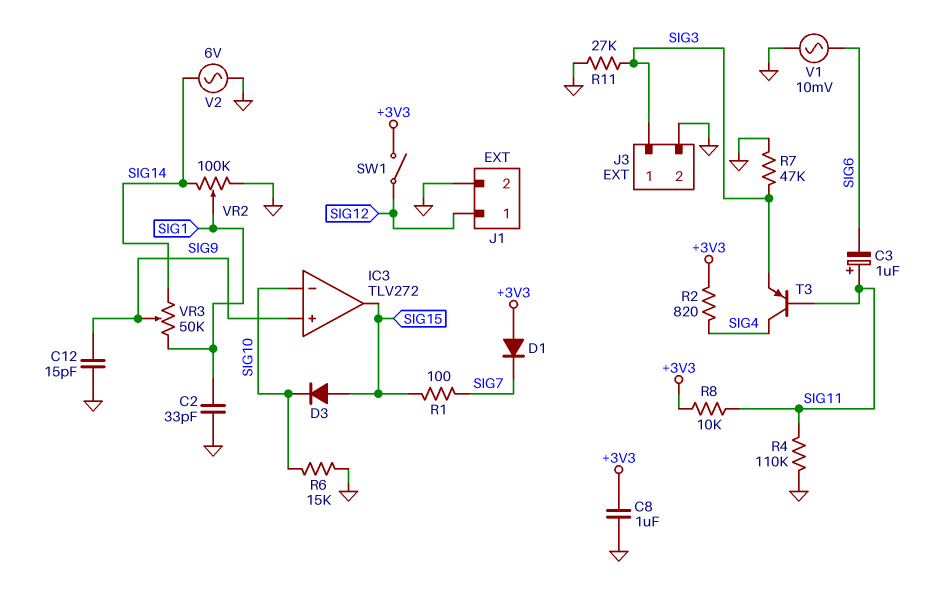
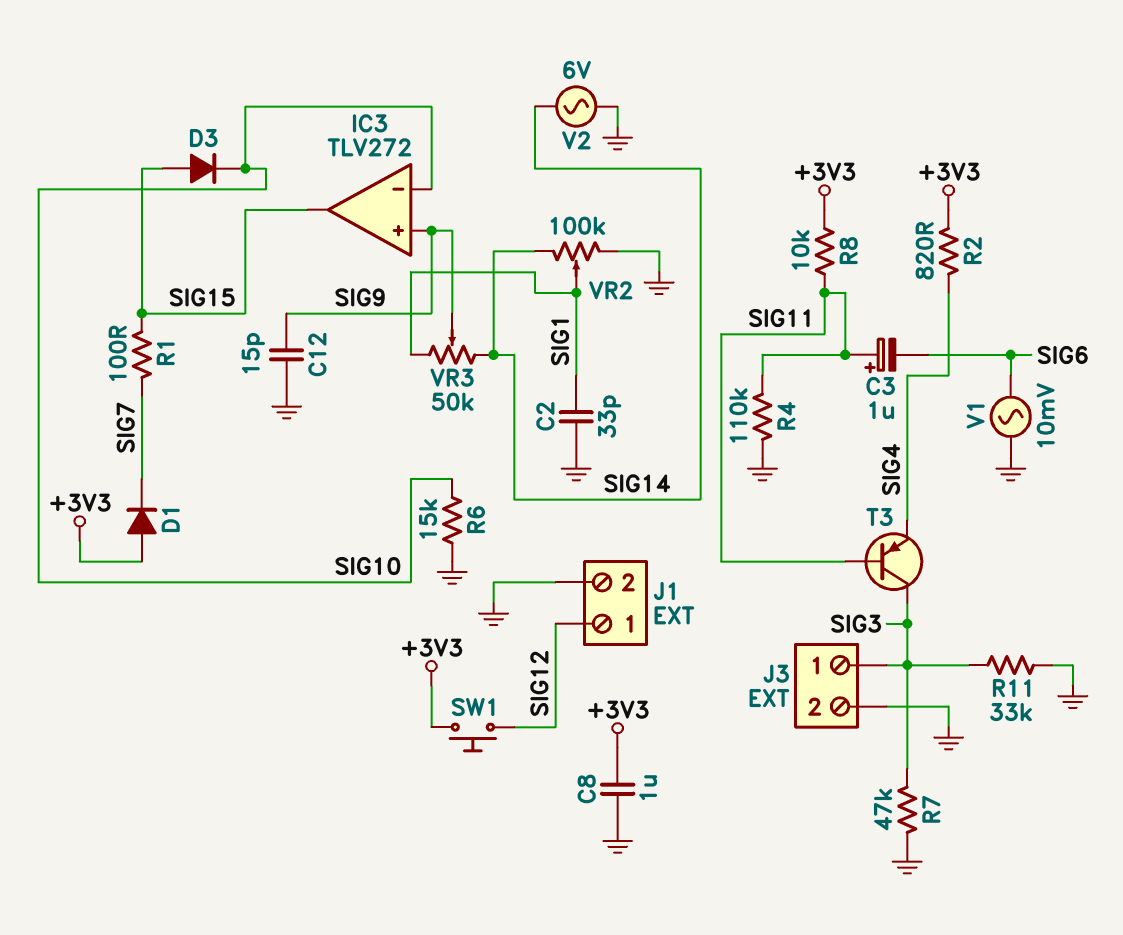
R11: 27k (GND, SIG3) -> 33k (GND, SIG3)
SW1: switch (+3V3, SIG12) -> button (+3V3, SIG12)
T3: PNP (B SIG11, C SIG4, E SIG3) -> PNP (B SIG11, C SIG3, E SIG4)

